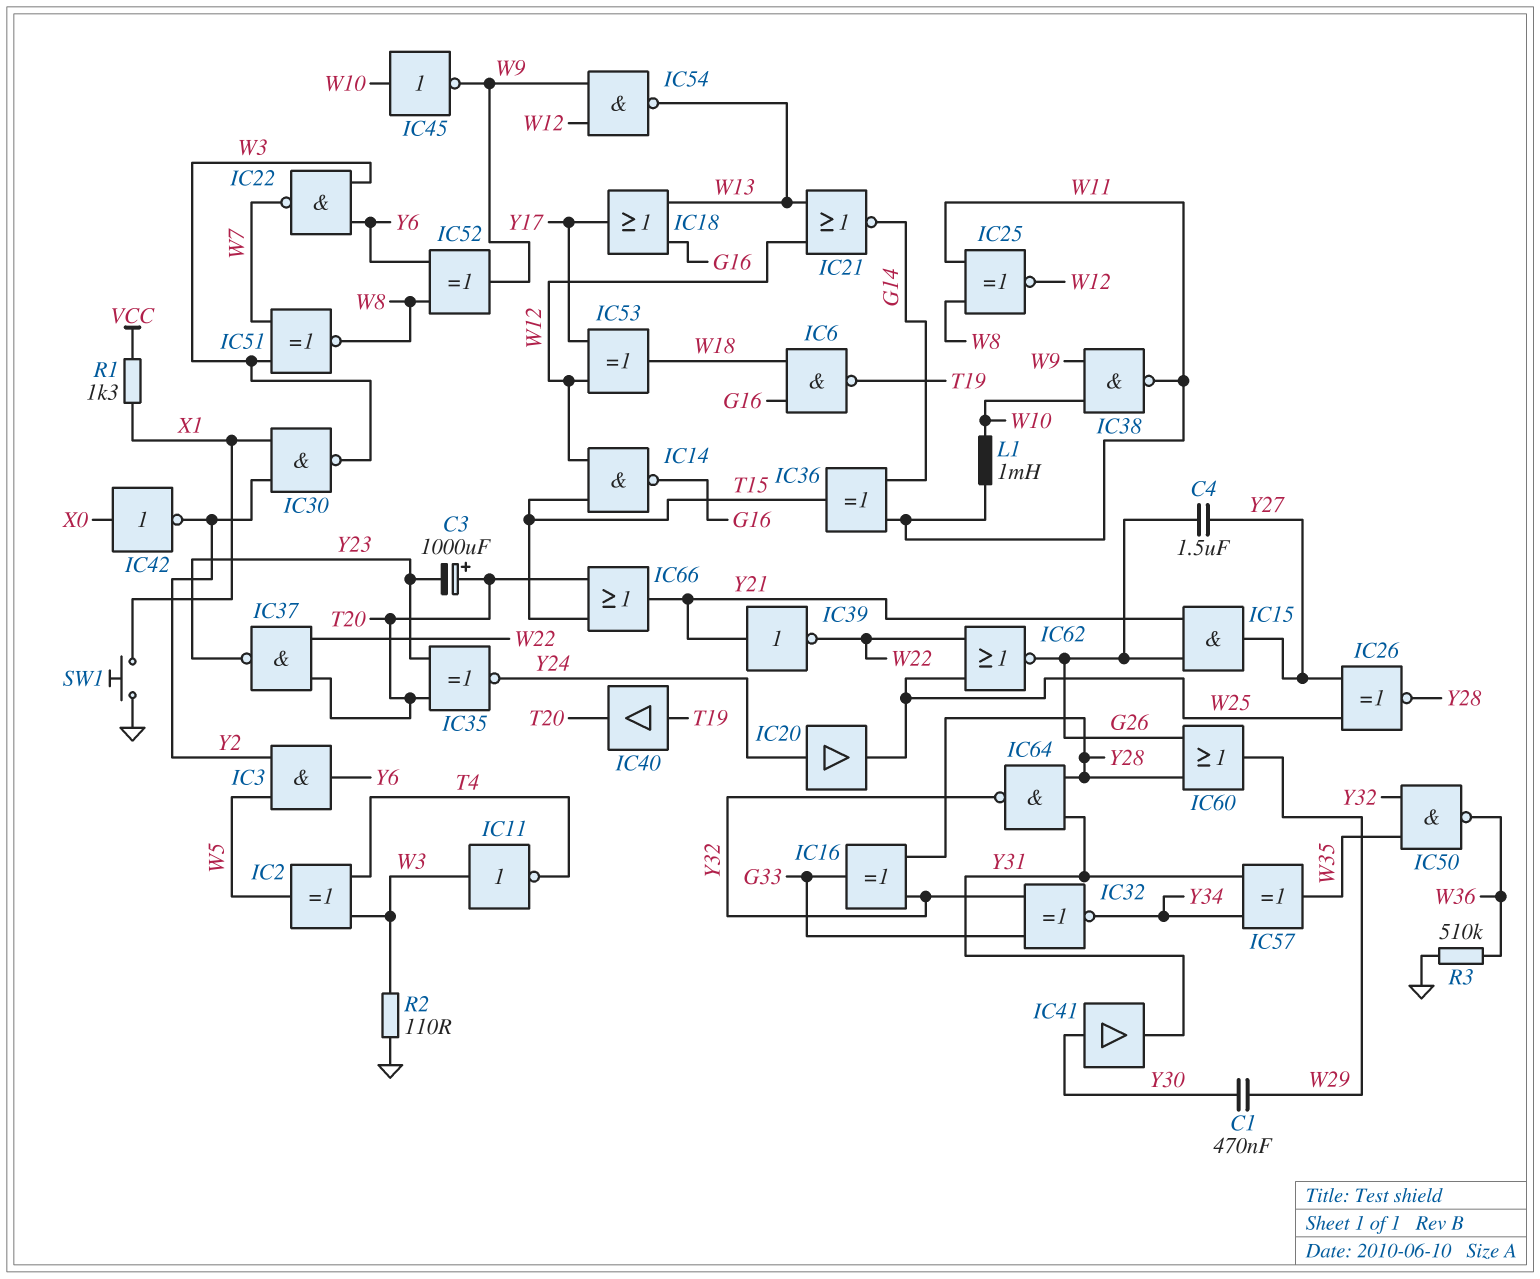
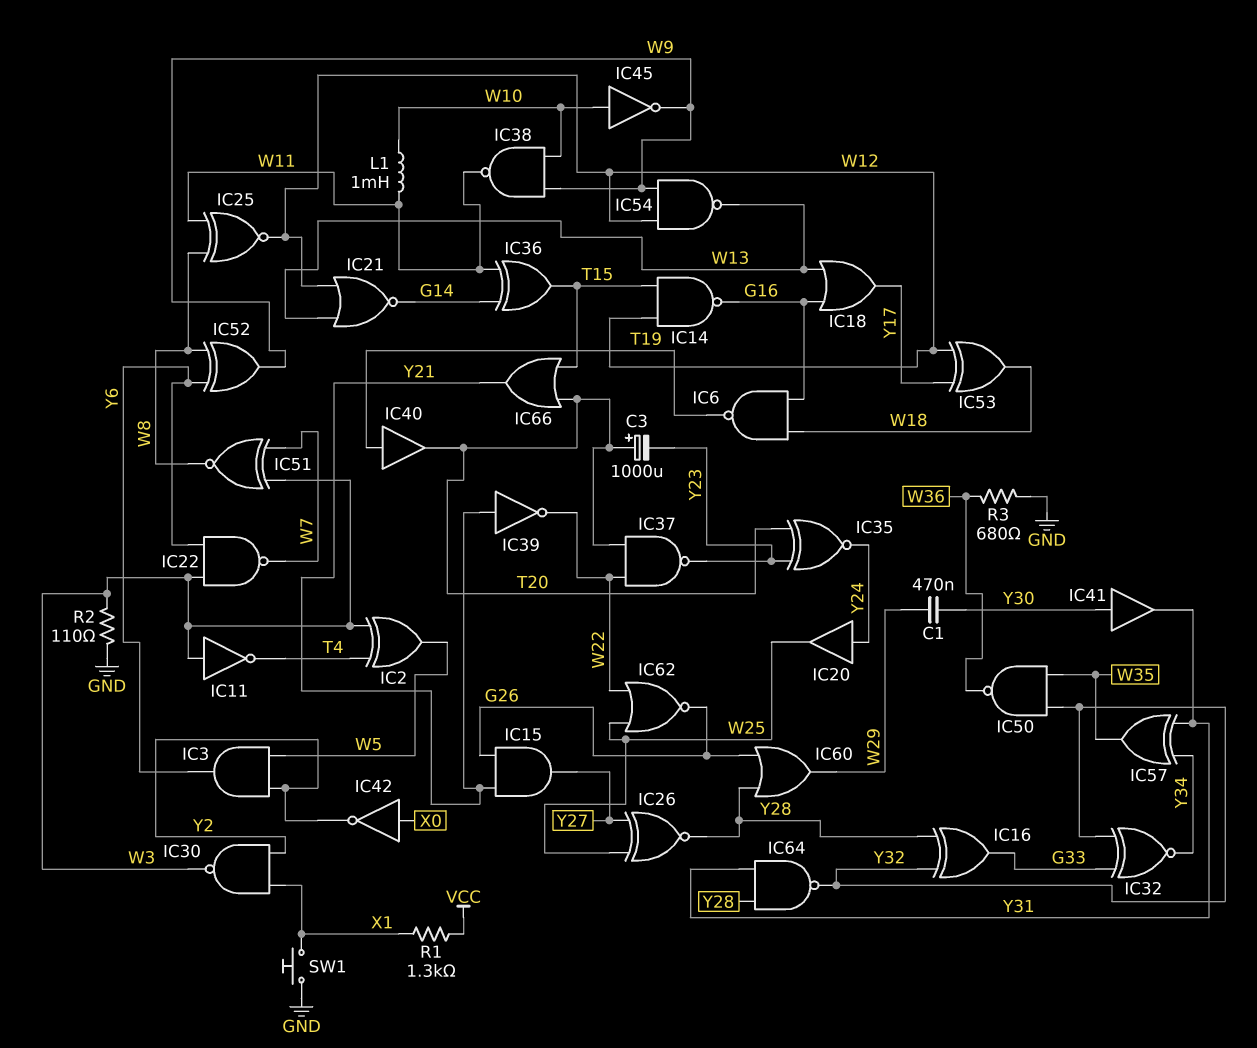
C4: 1.5uF (G26, Y27) -> none
R3: 510k (GND, W36) -> 680 (GND, W36)

